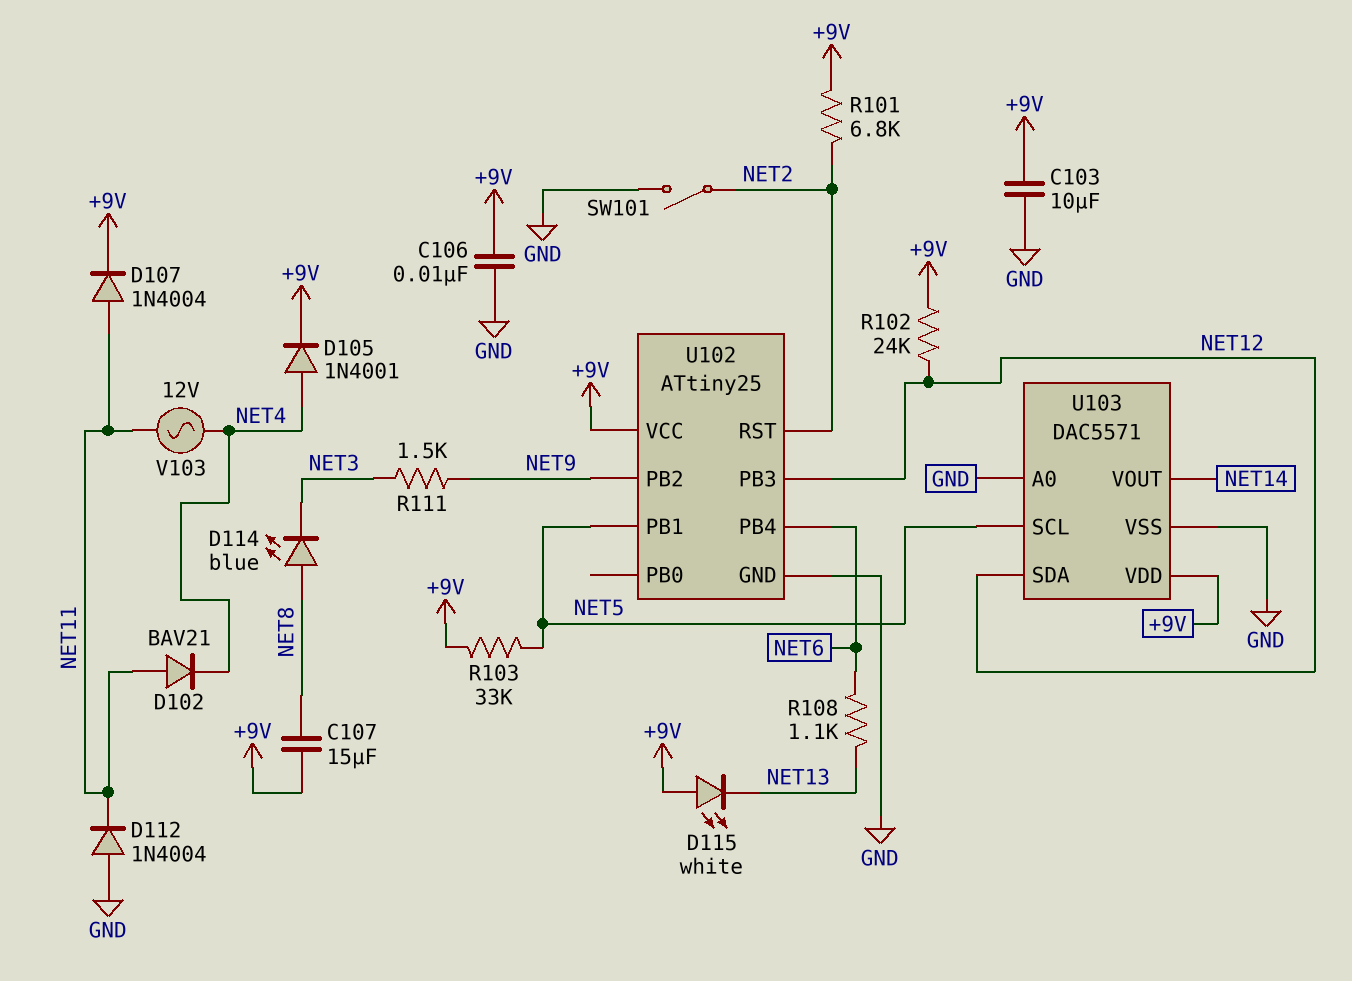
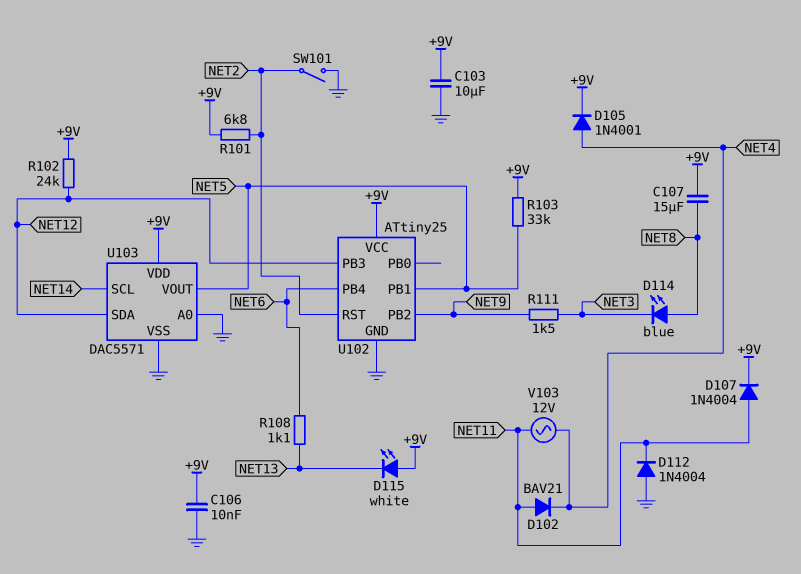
U103 pin SCL: NET5 -> NET14
U103 pin VOUT: NET14 -> NET5

